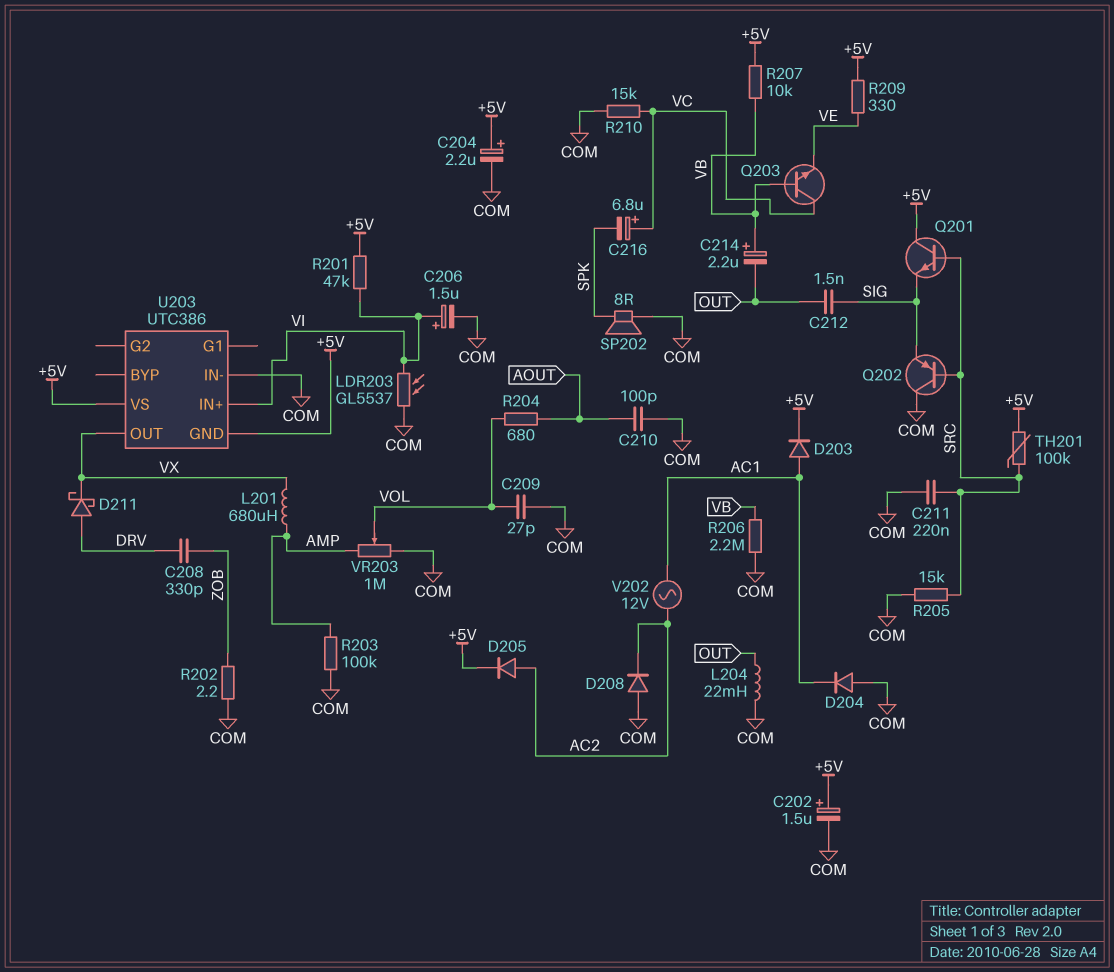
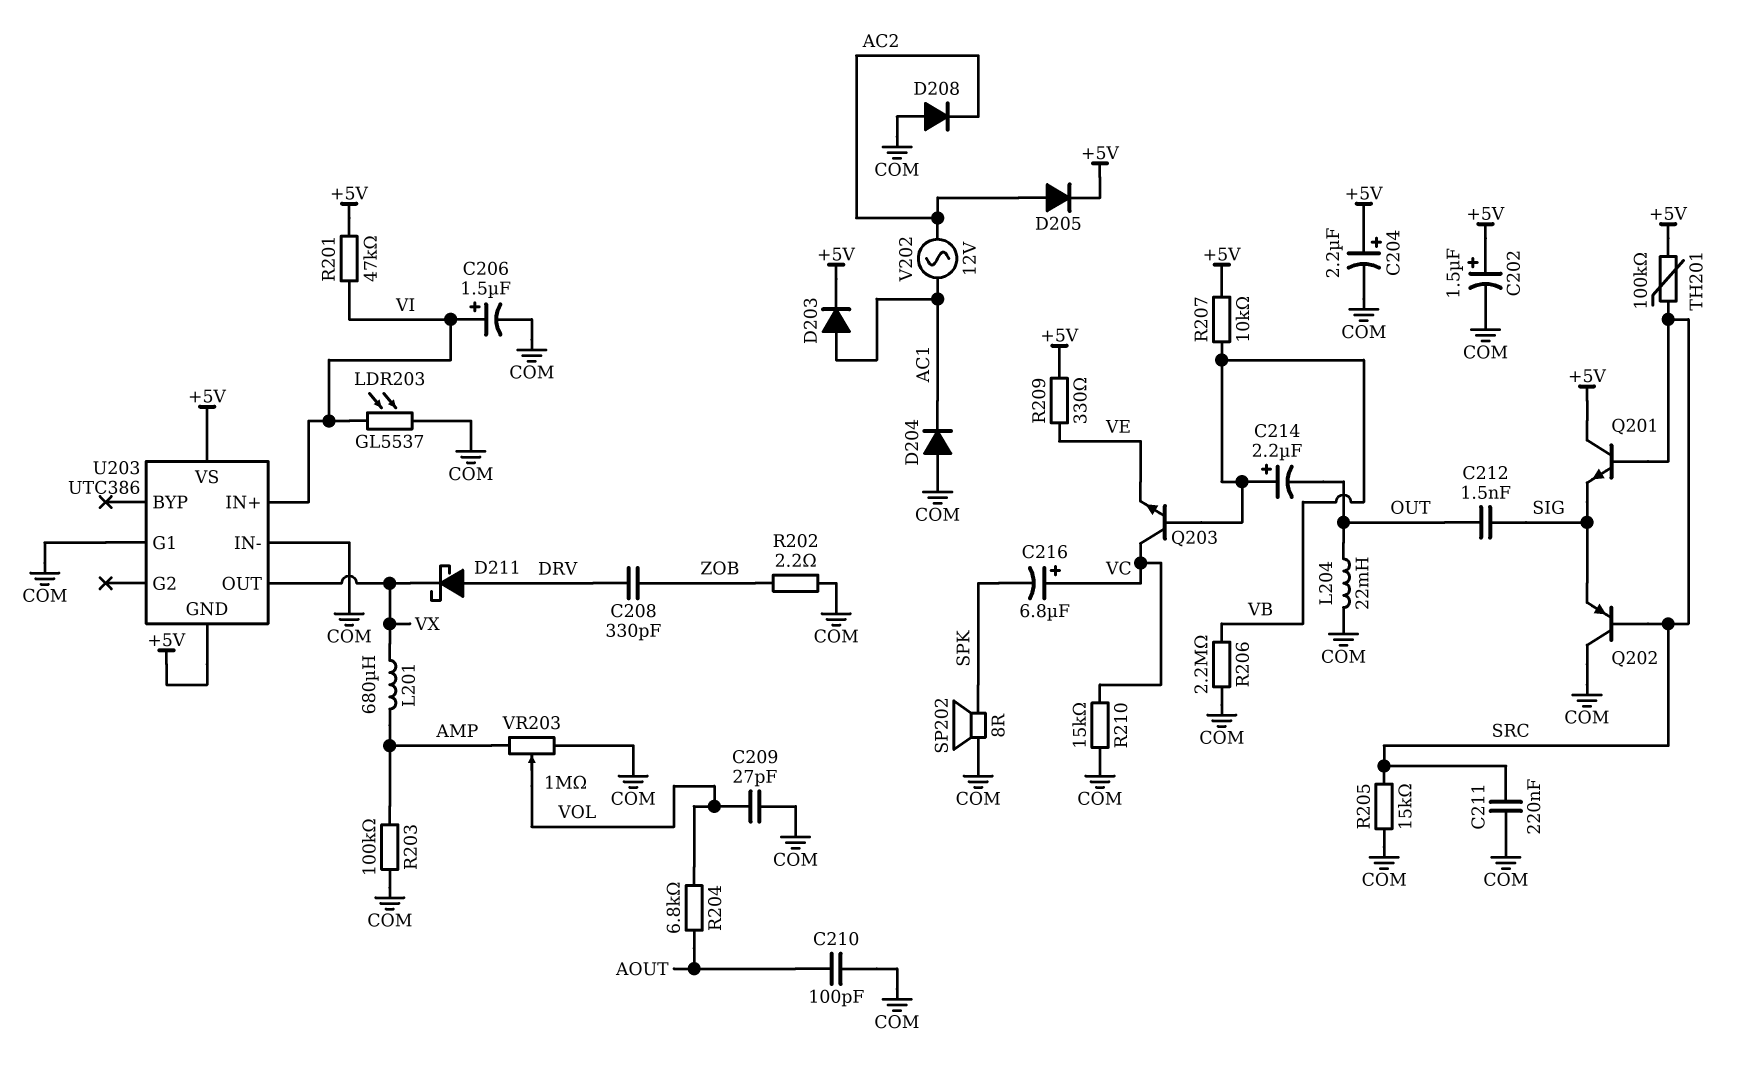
R204: 680 (AOUT, VOL) -> 6.8k (AOUT, VOL)
U203 pin G1: none -> COM

